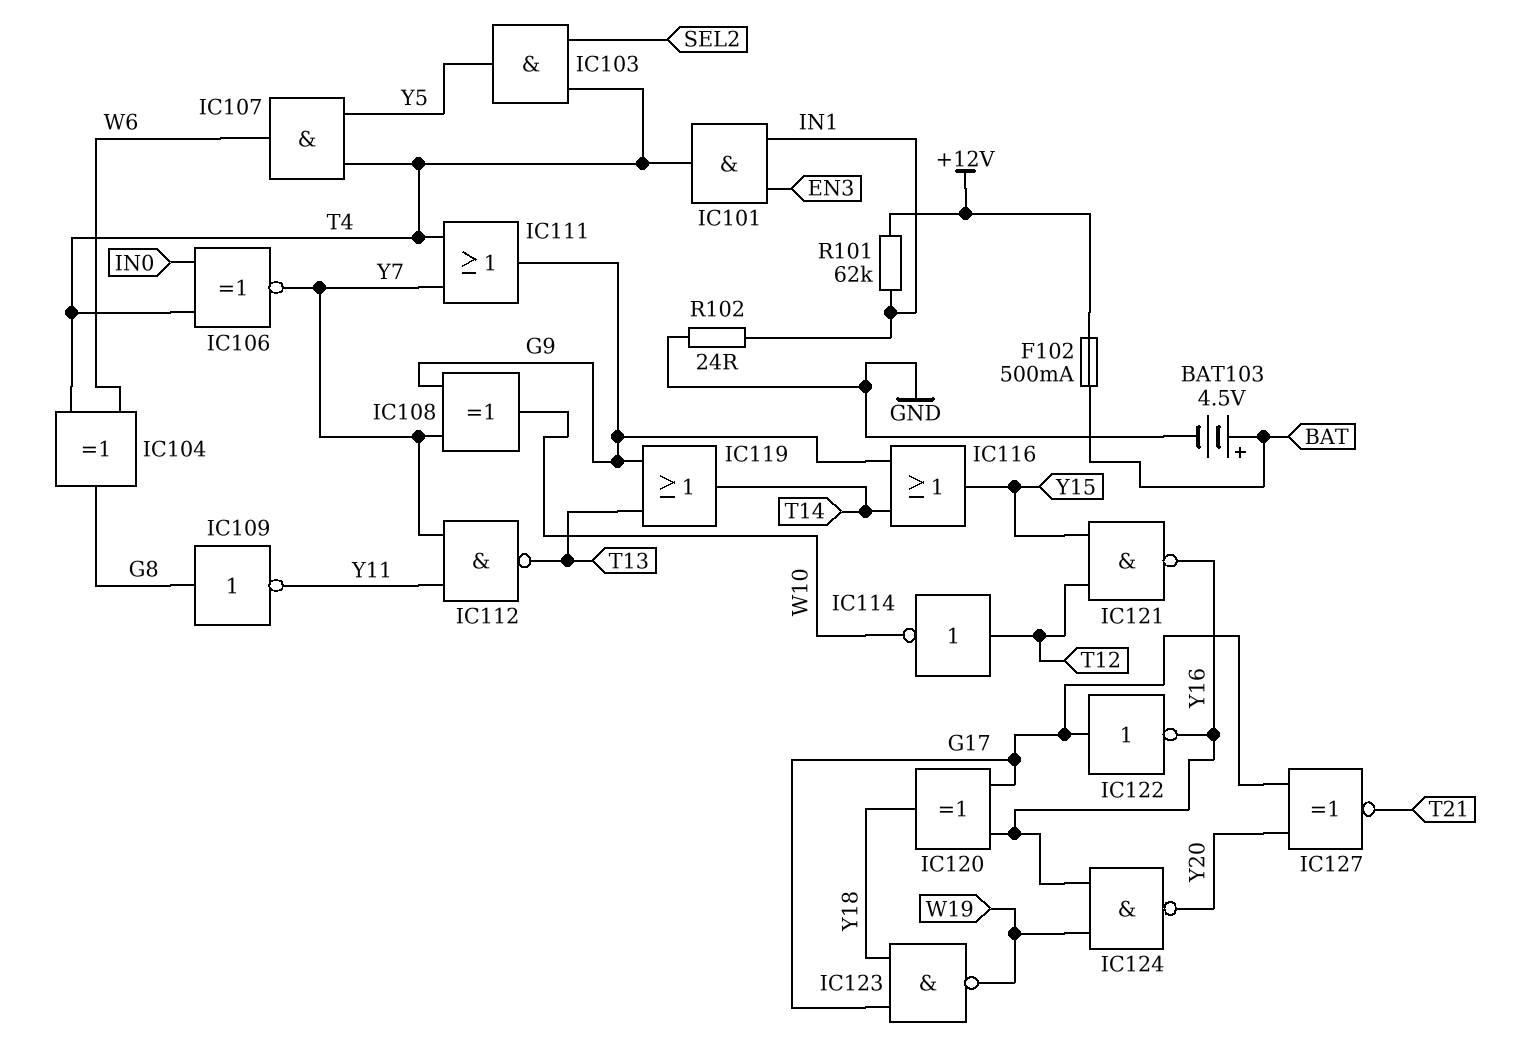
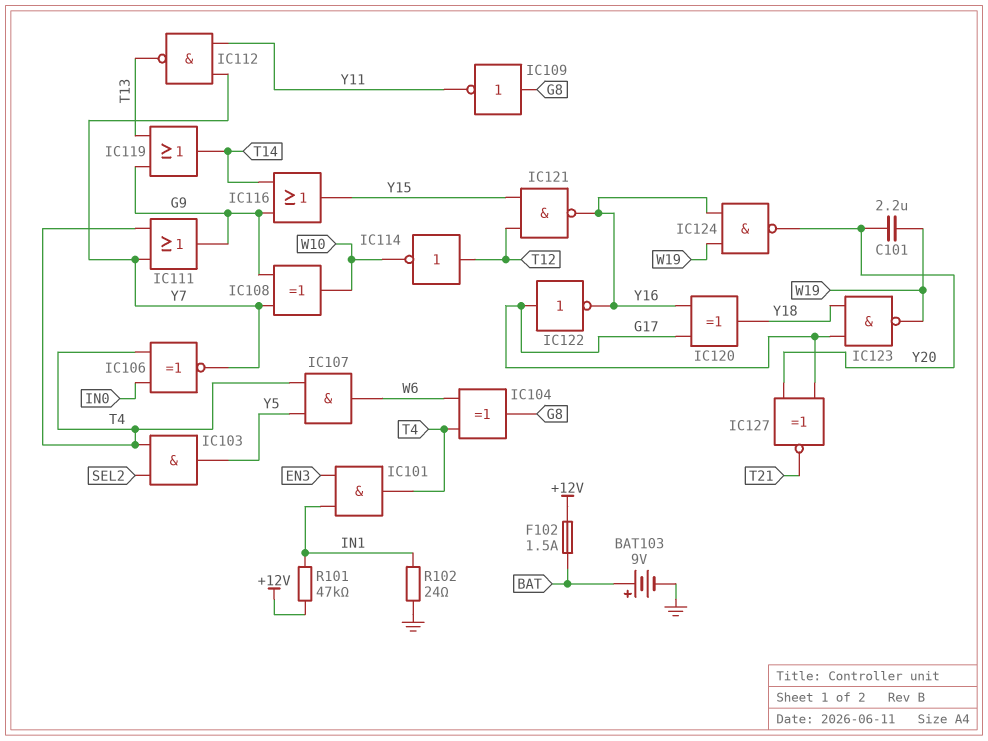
BAT103: 4.5V (plus BAT, minus GND) -> 9V (plus BAT, minus GND)
C101: none -> 2.2uF (W19, Y20)
F102: 500mA (+12V, BAT) -> 1.5A (+12V, BAT)
R101: 62k (+12V, IN1) -> 47k (+12V, IN1)

